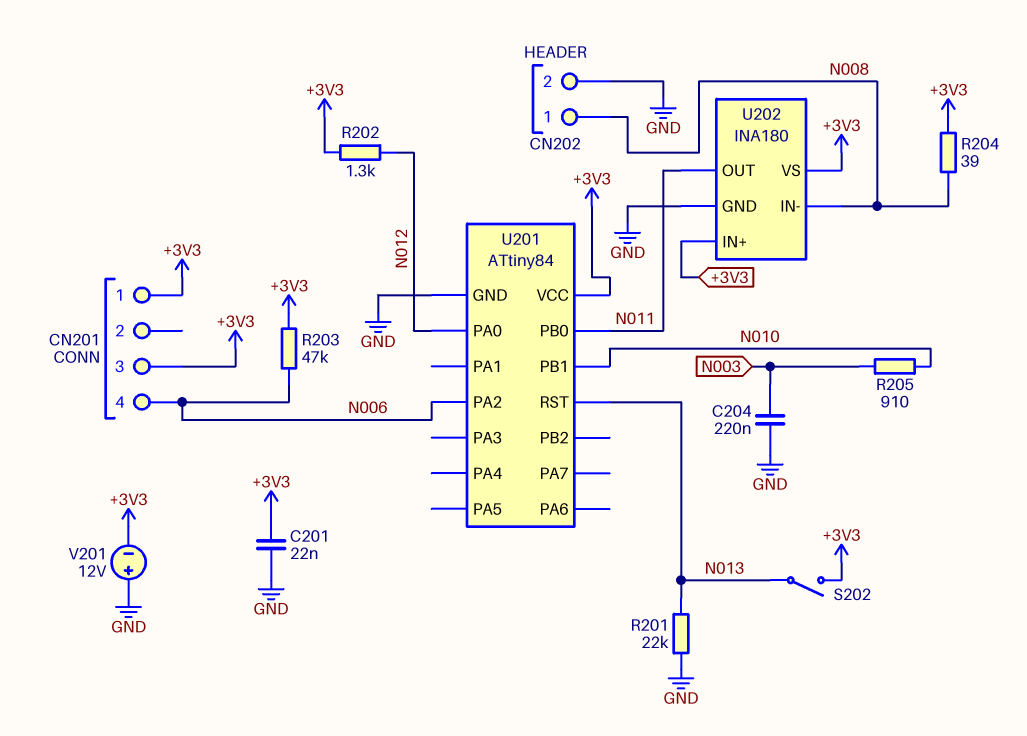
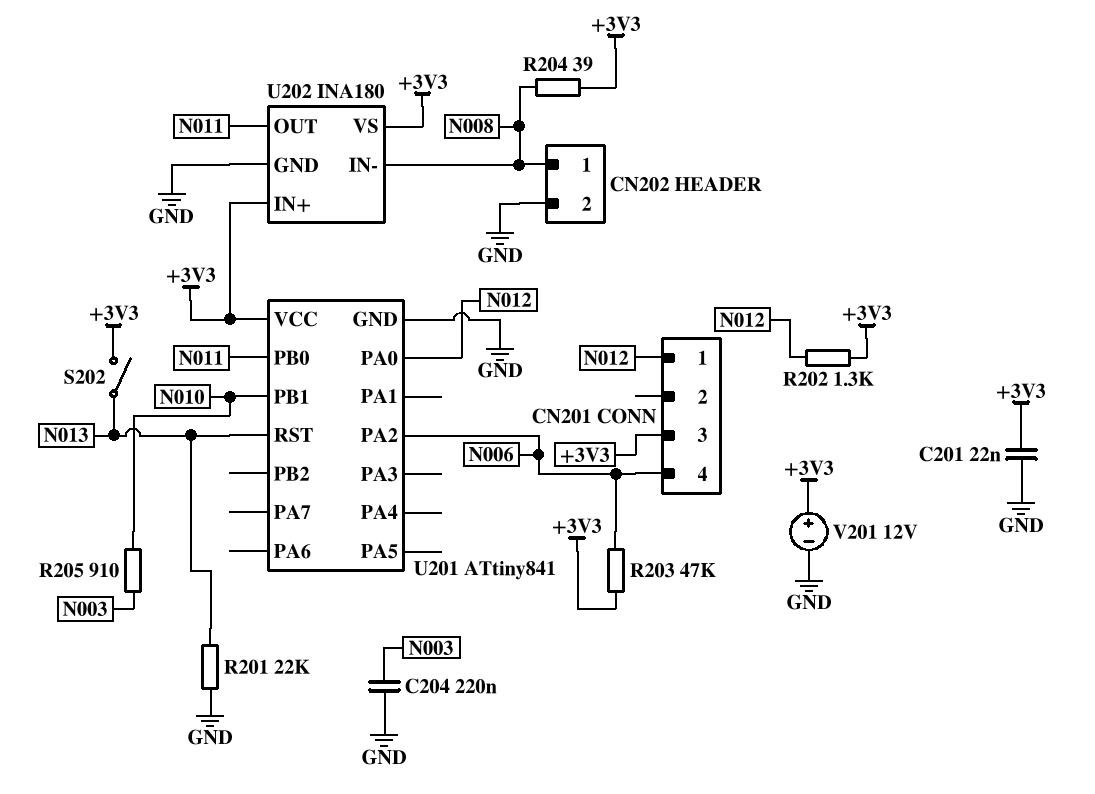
CN201 pin 1: +3V3 -> N012
U201: ATtiny84 -> ATtiny841
V201: 12V (plus GND, minus +3V3) -> 12V (plus +3V3, minus GND)

